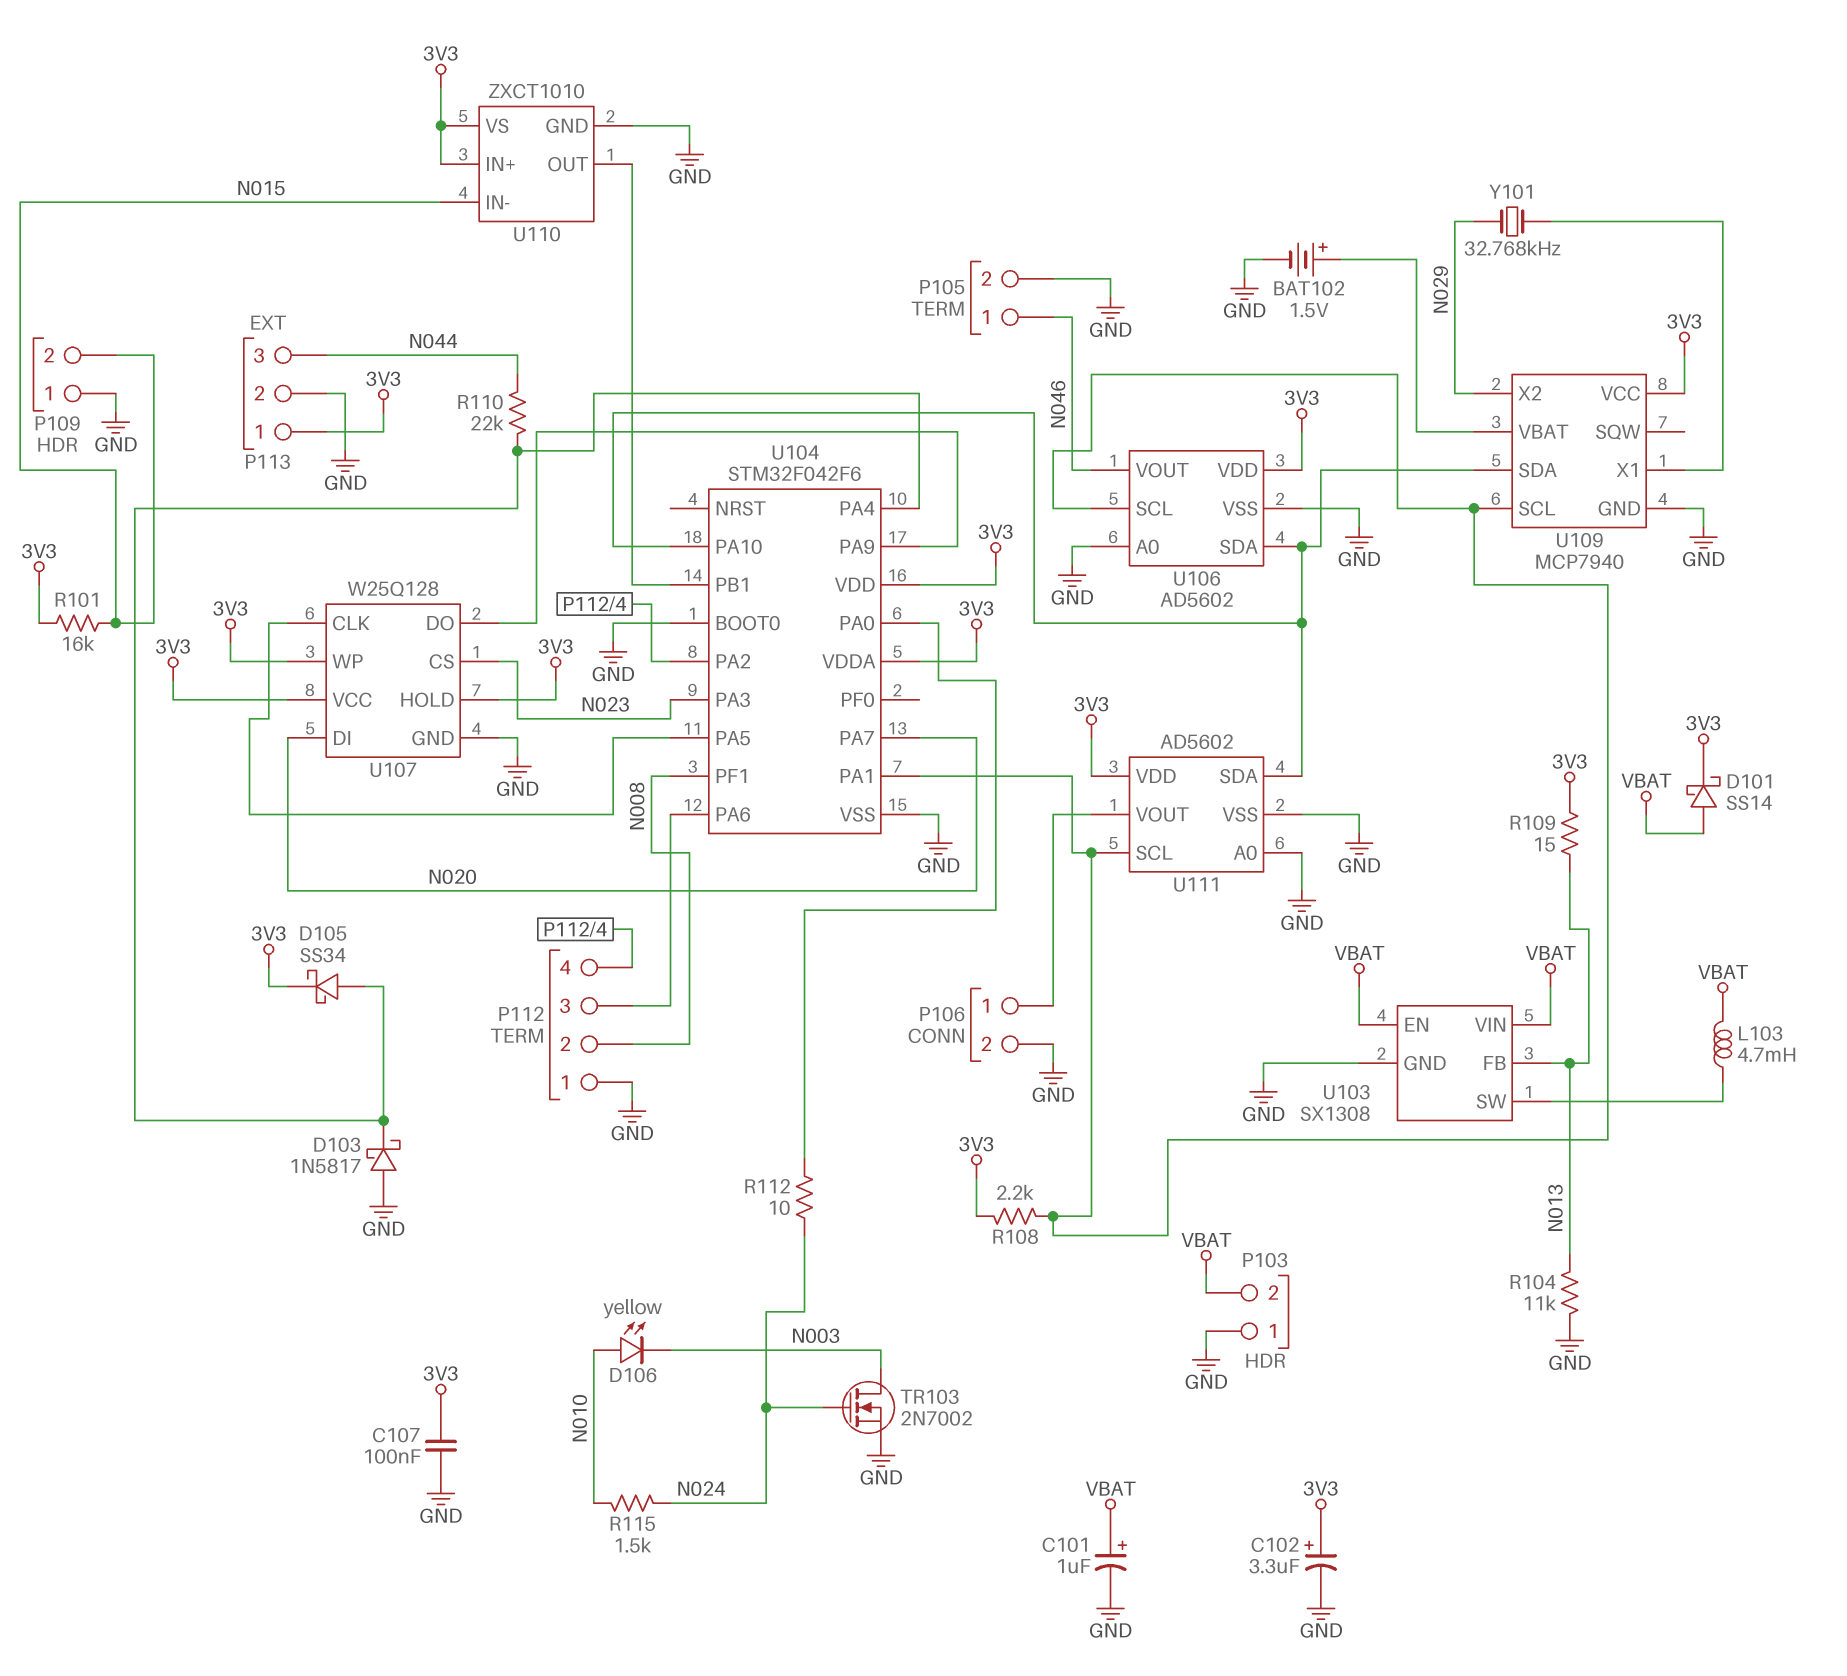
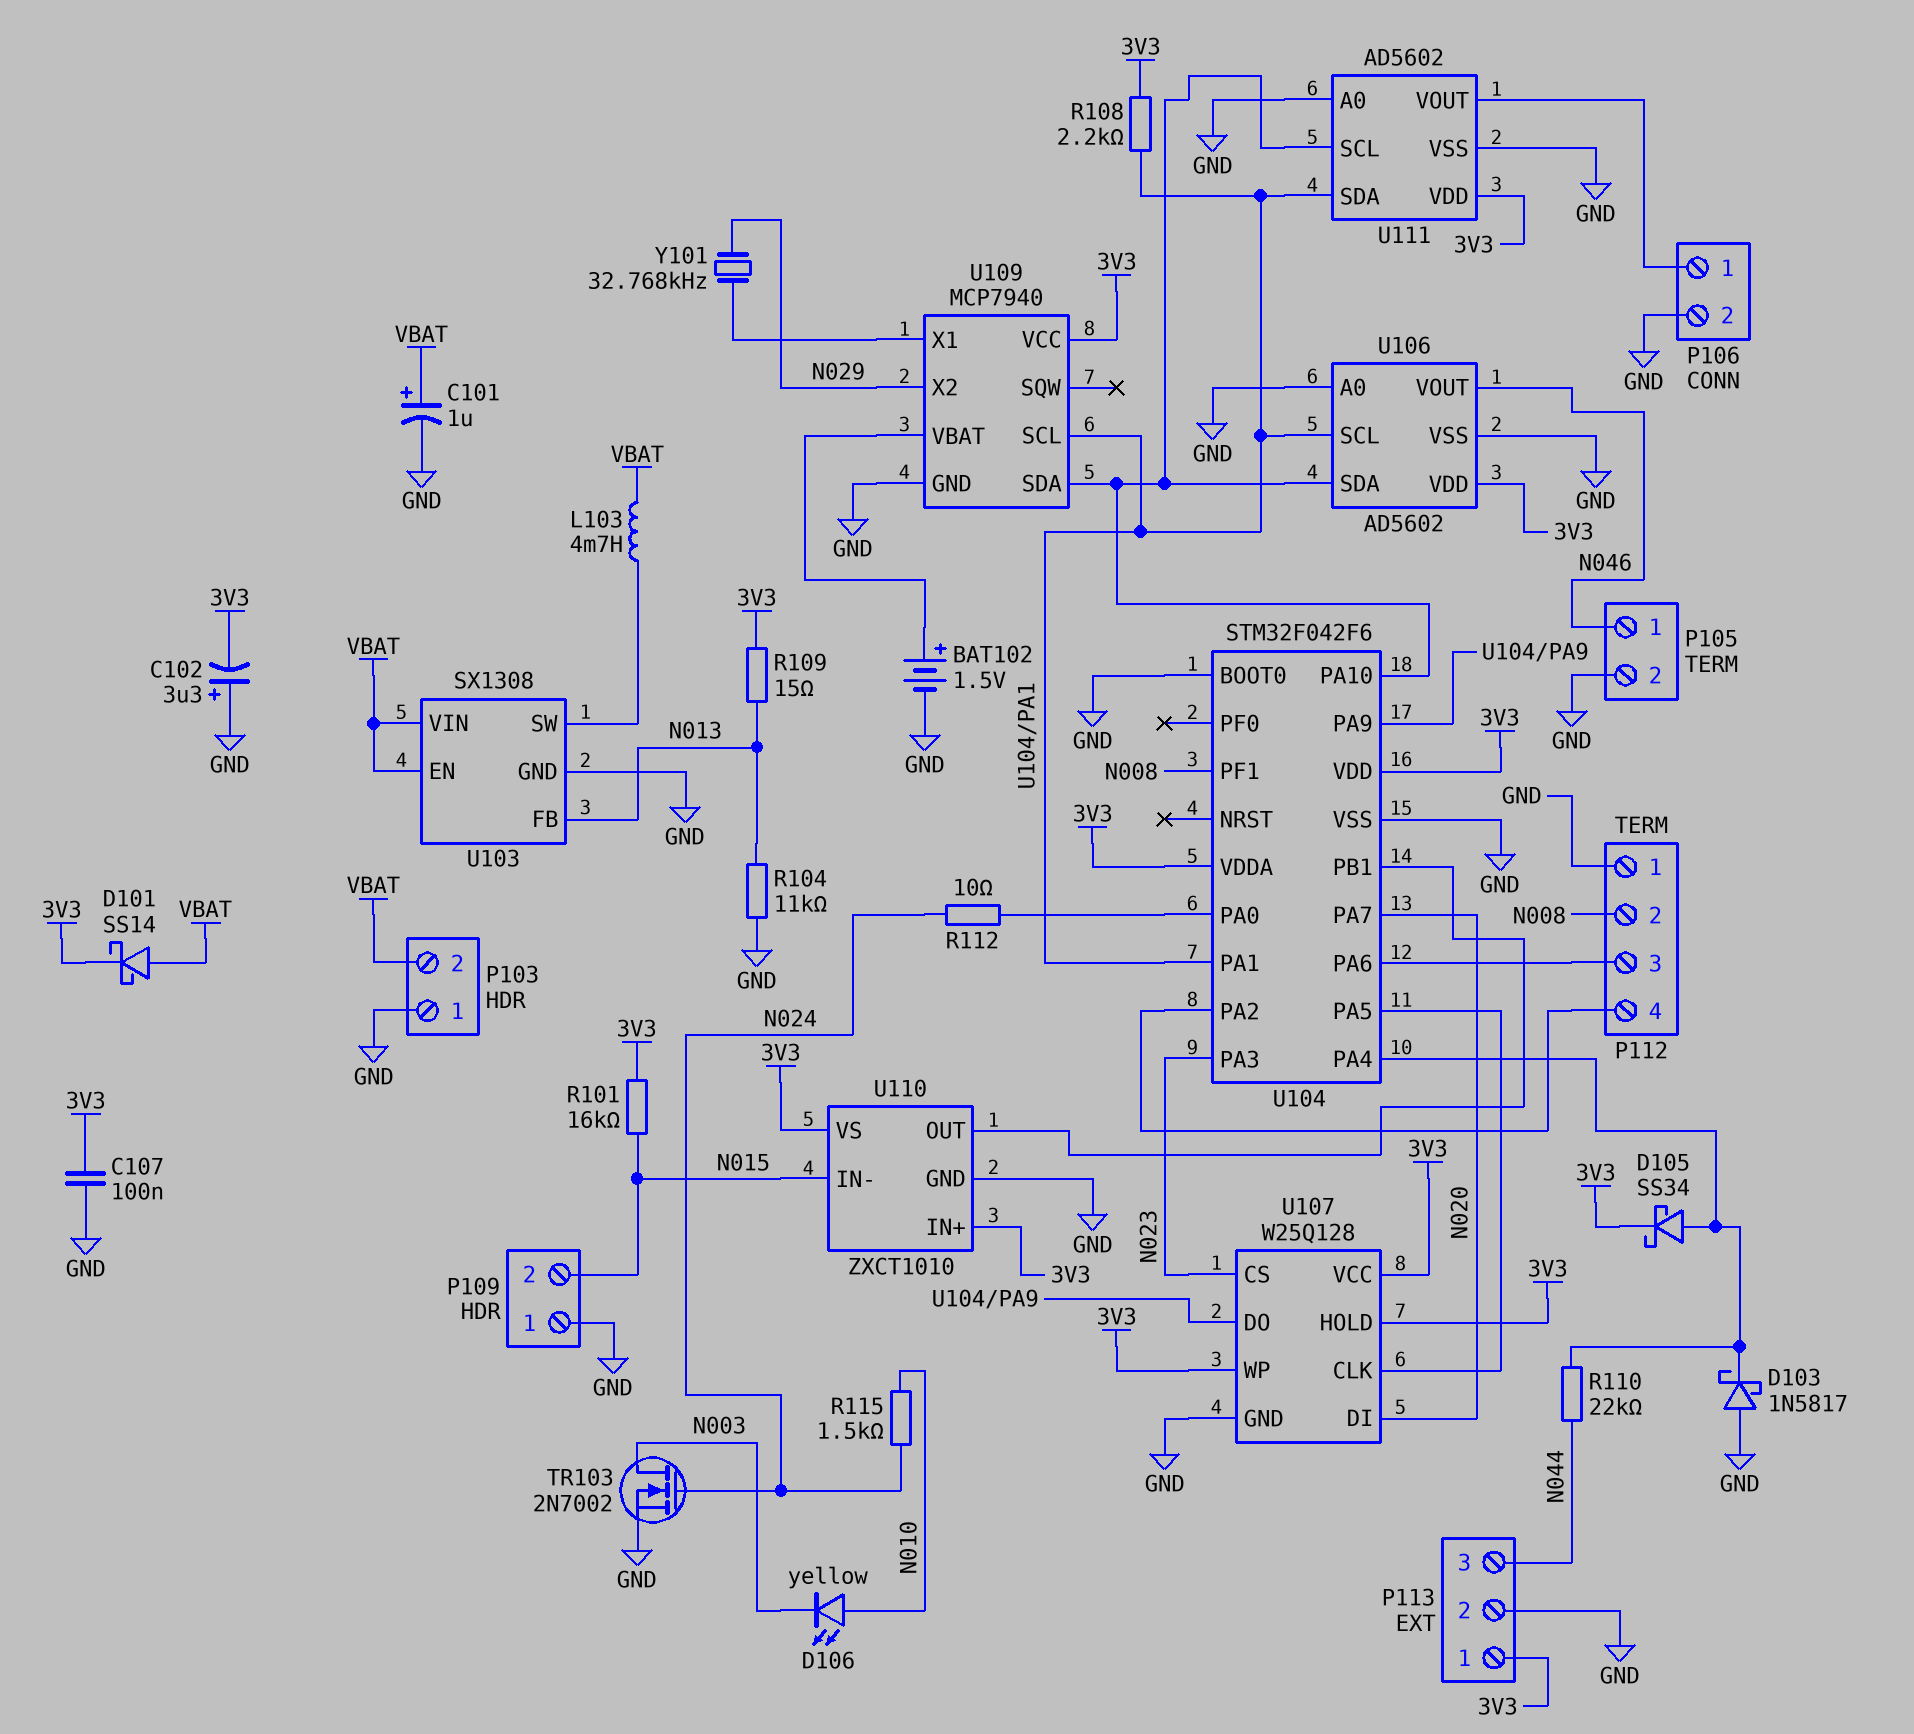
C102: 3.3uF (plus 3V3, minus GND) -> 3.3uF (plus GND, minus 3V3)
U111 pin SCL: U104/PA1 -> U104/PA10
U111 pin SDA: U104/PA10 -> U104/PA1

